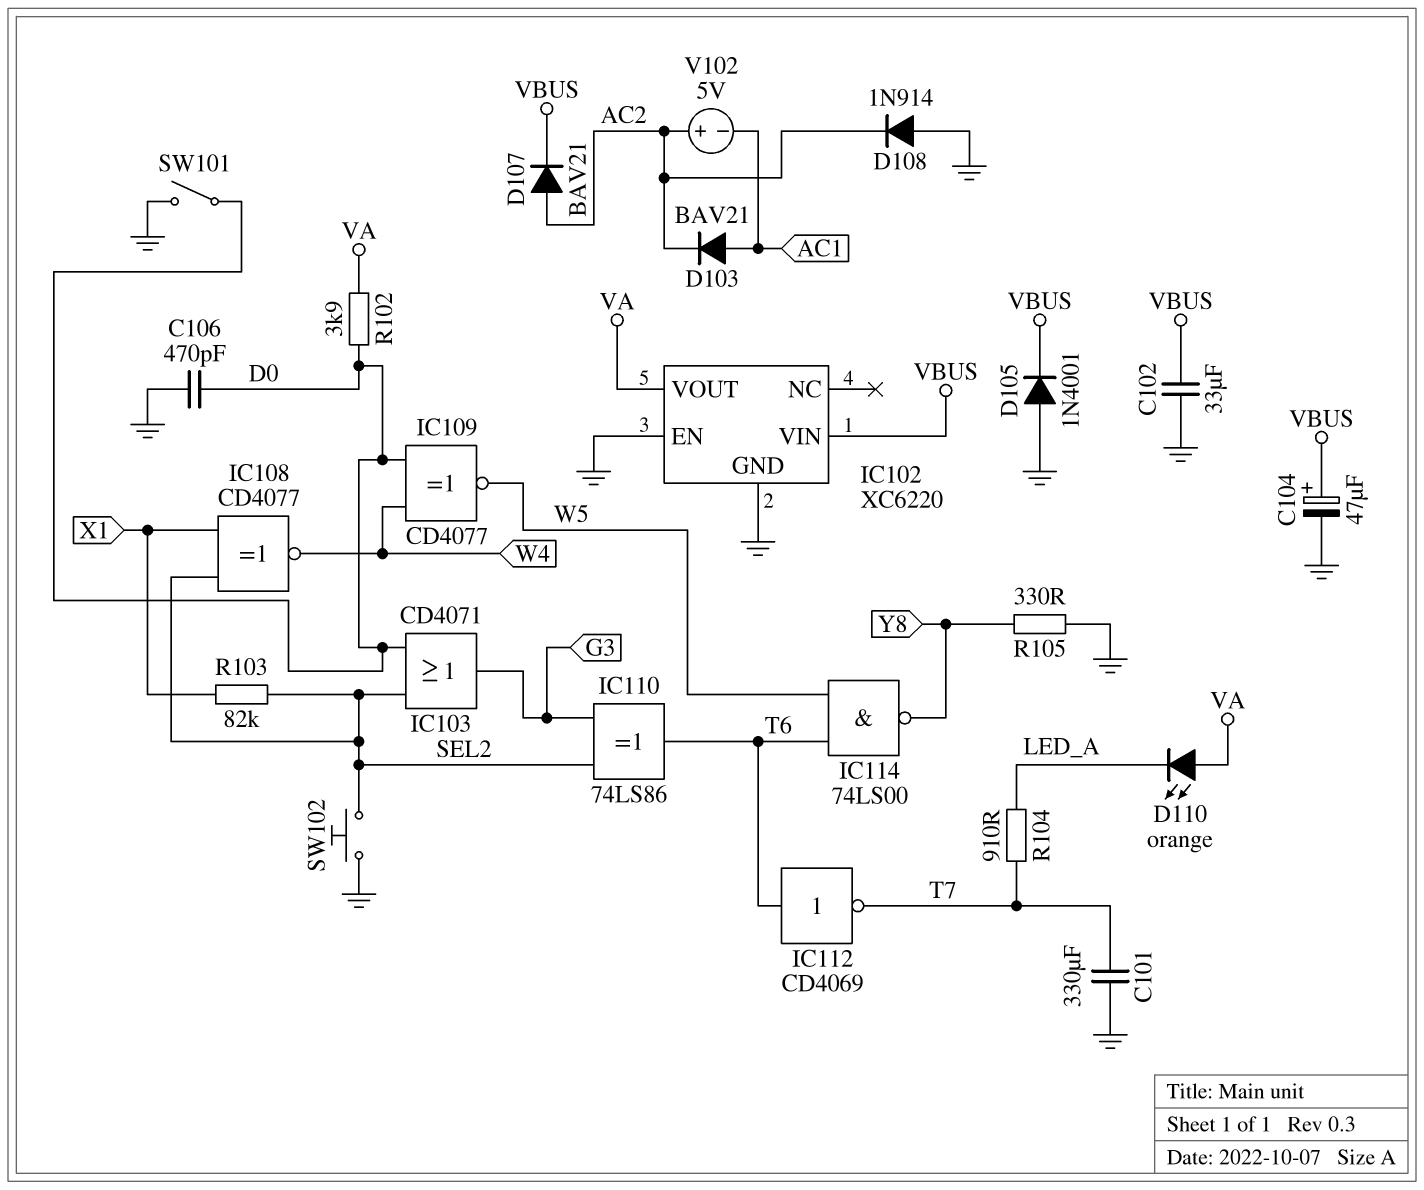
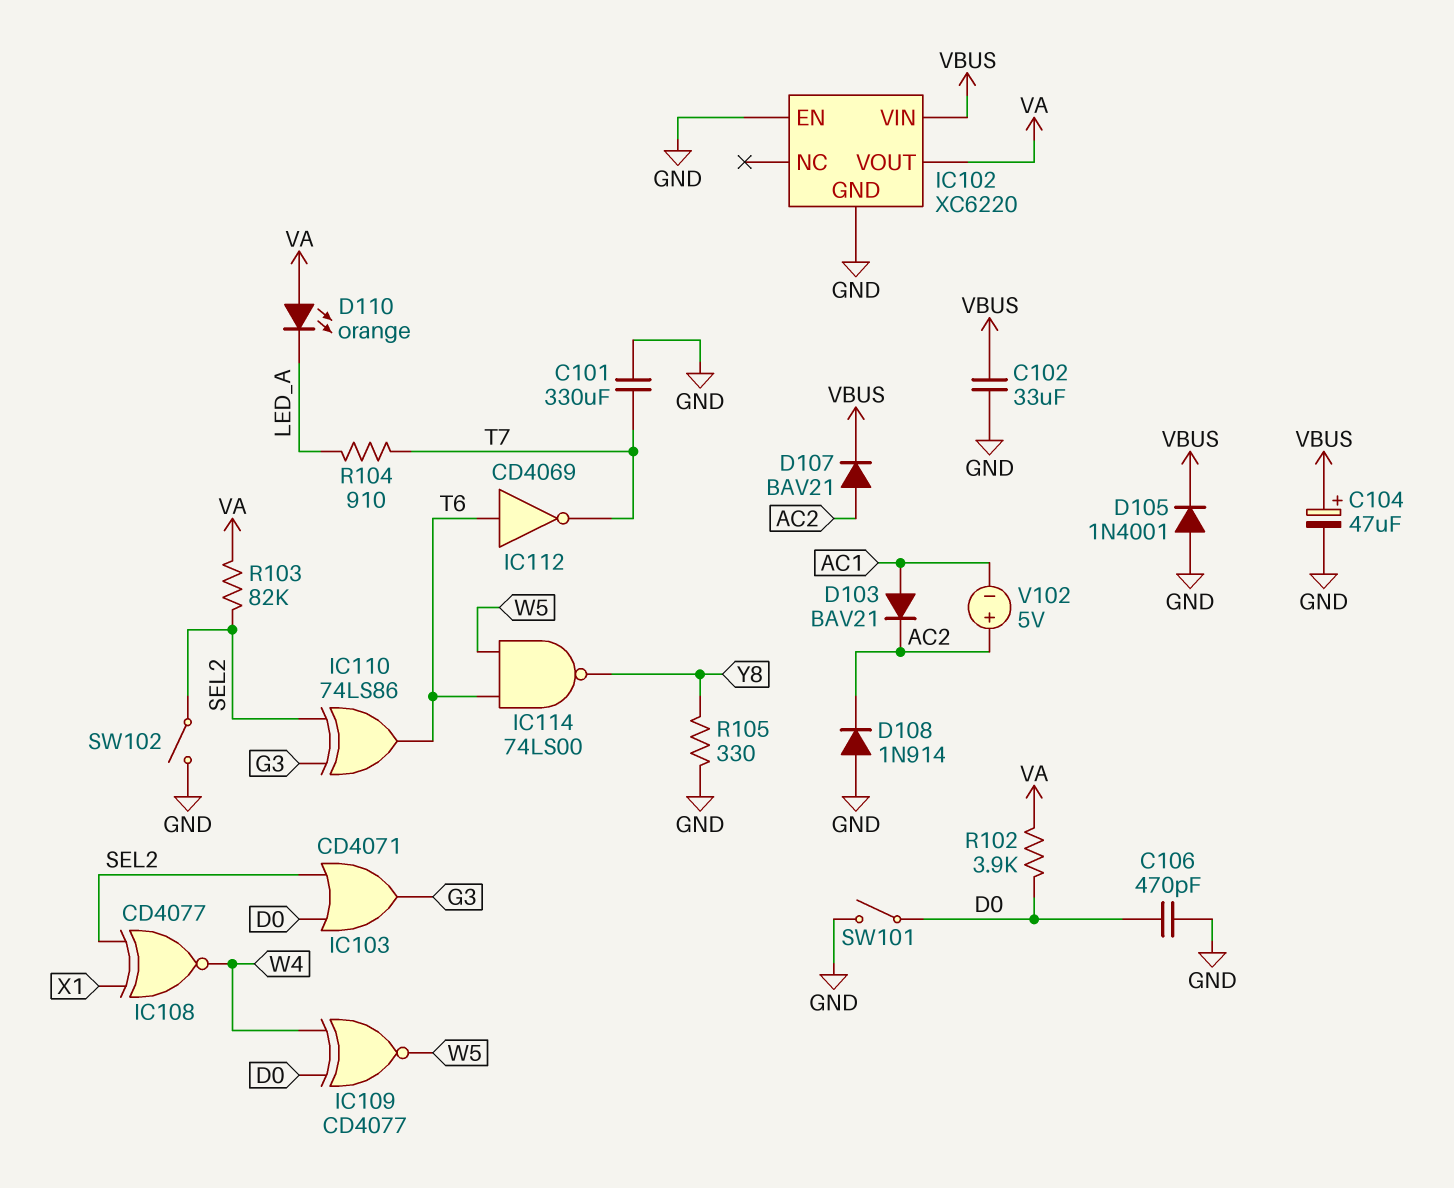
R103: 82k (SEL2, X1) -> 82k (SEL2, VA)
SW102: button (GND, SEL2) -> switch (GND, SEL2)

